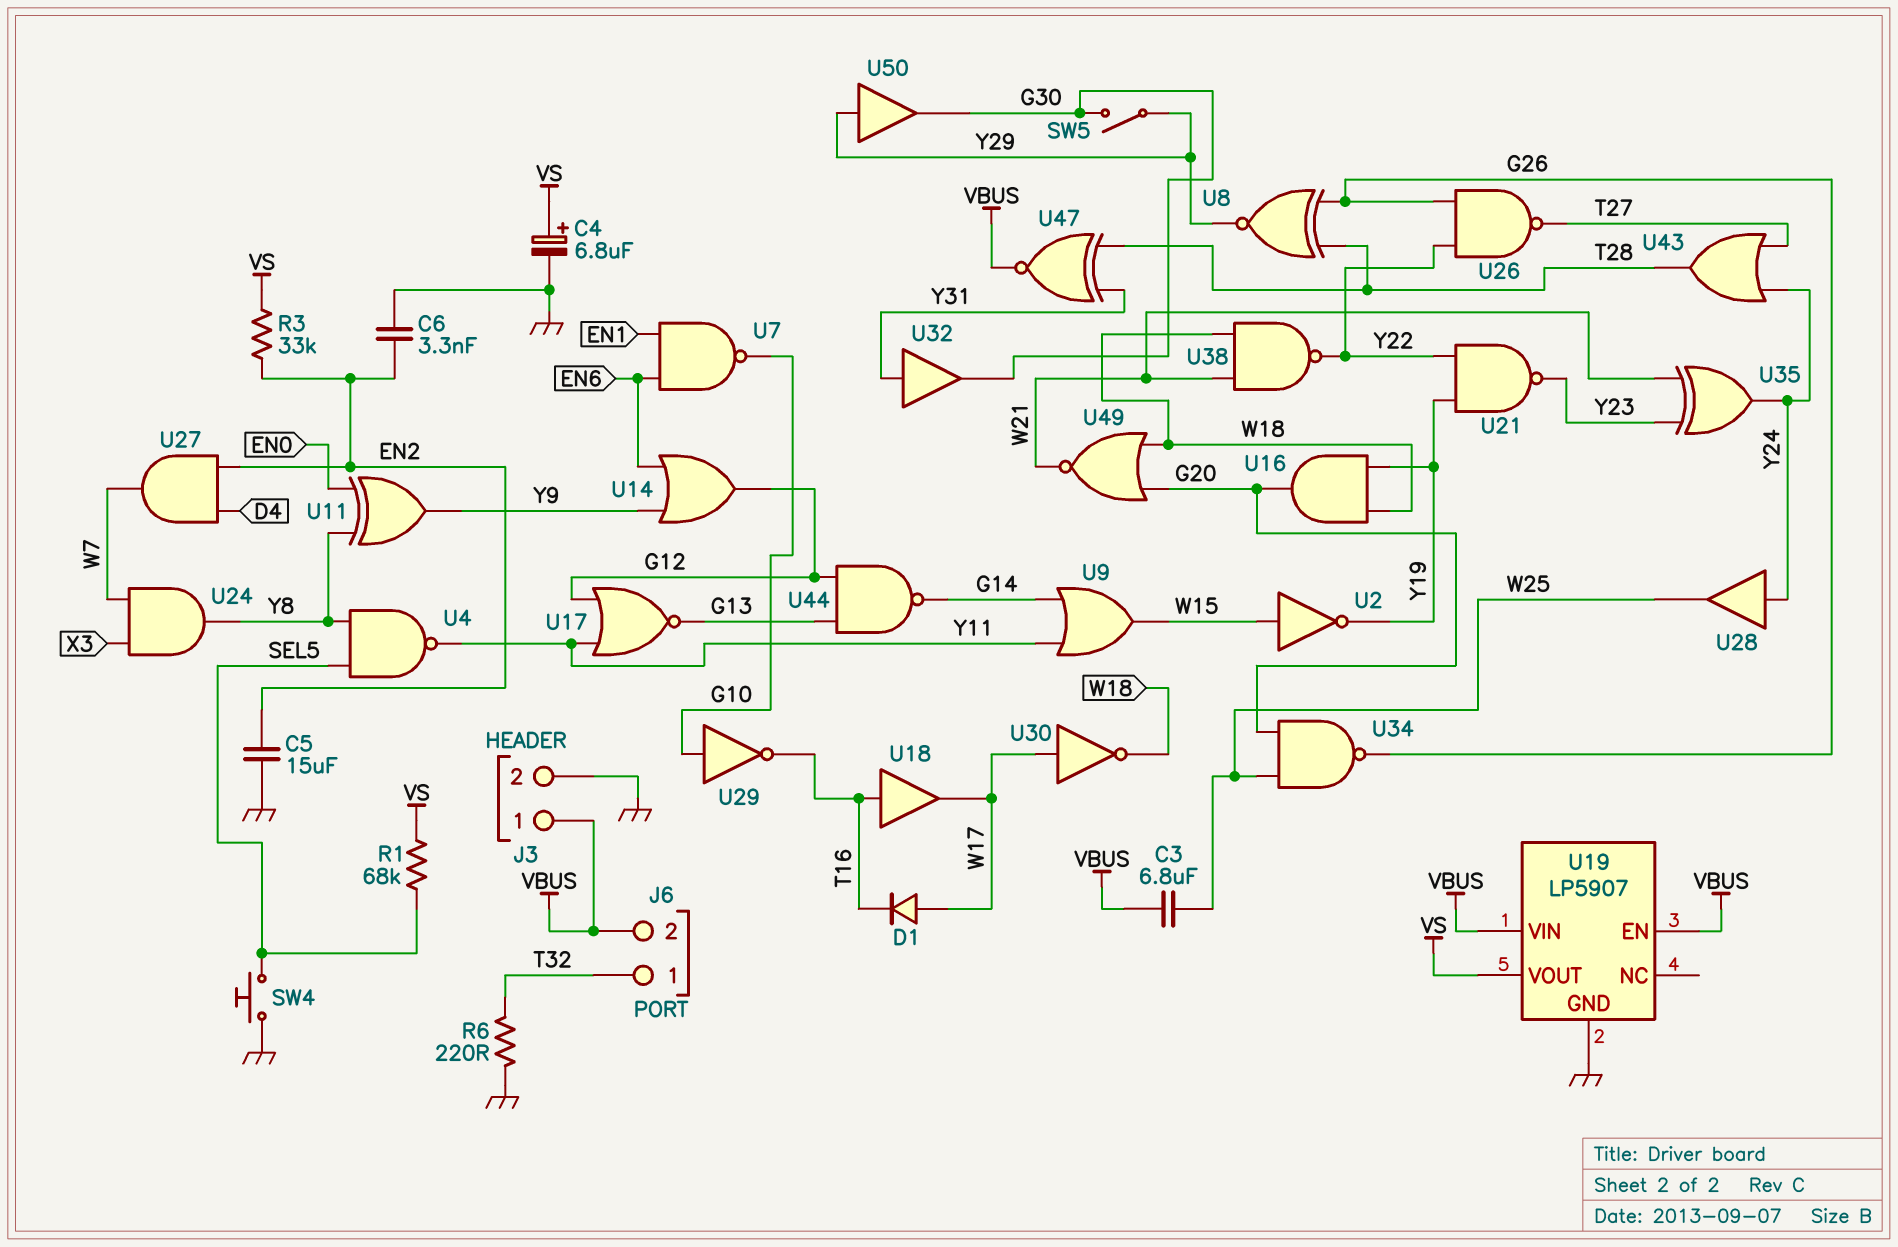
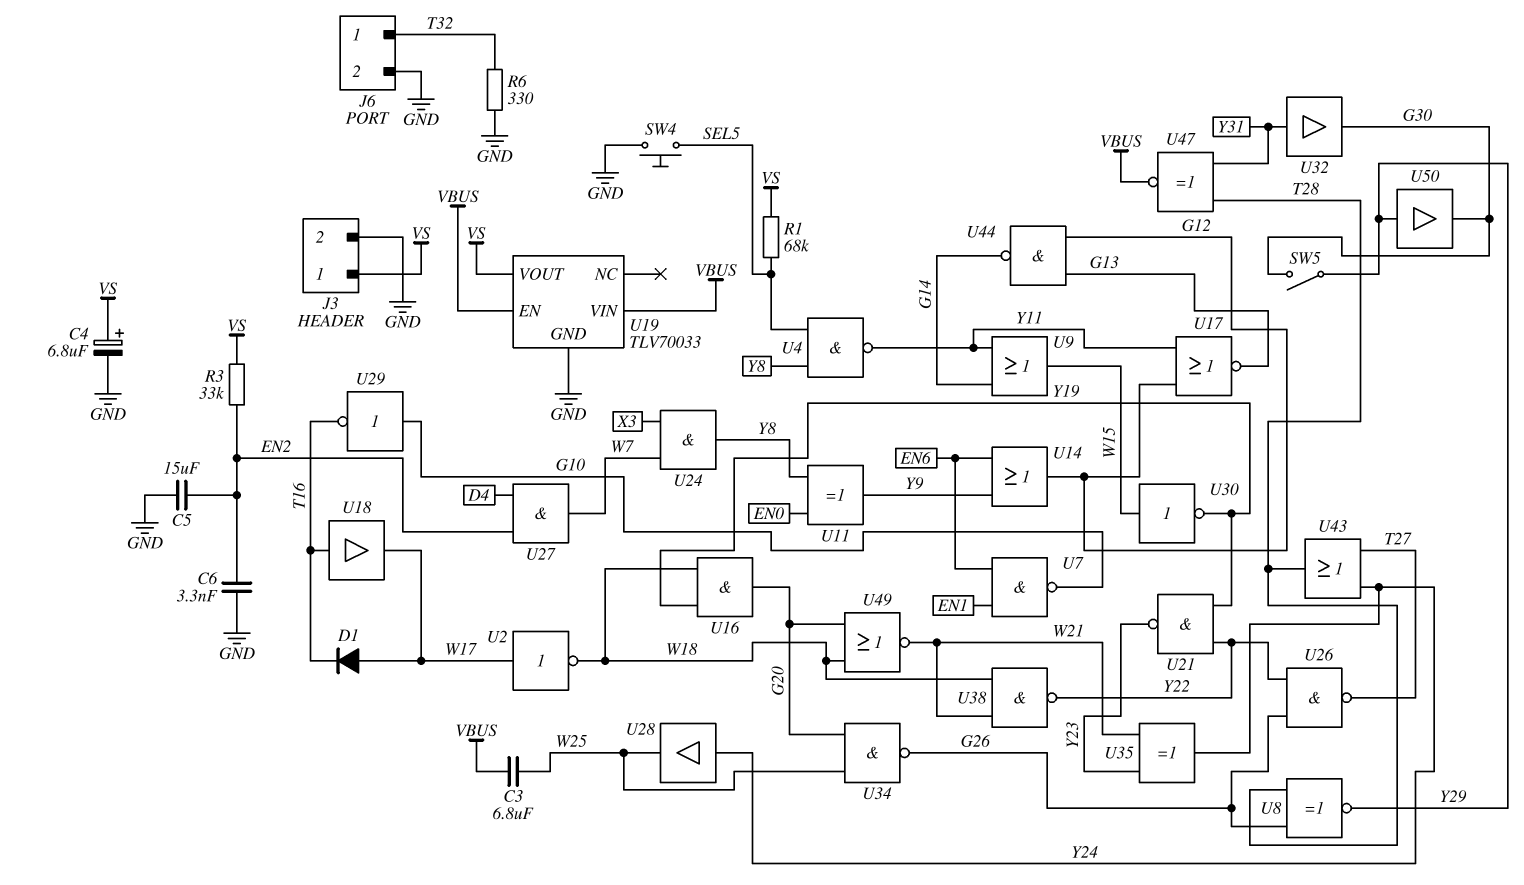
J3 pin 1: VBUS -> VS
J6 pin 2: VBUS -> GND
R6: 220 (GND, T32) -> 330 (GND, T32)
U2: NOT (in W15, out Y19) -> NOT (in W17, out W18)
U19: LP5907 -> TLV70033
U30: NOT (in W17, out W18) -> NOT (in W15, out Y19)

